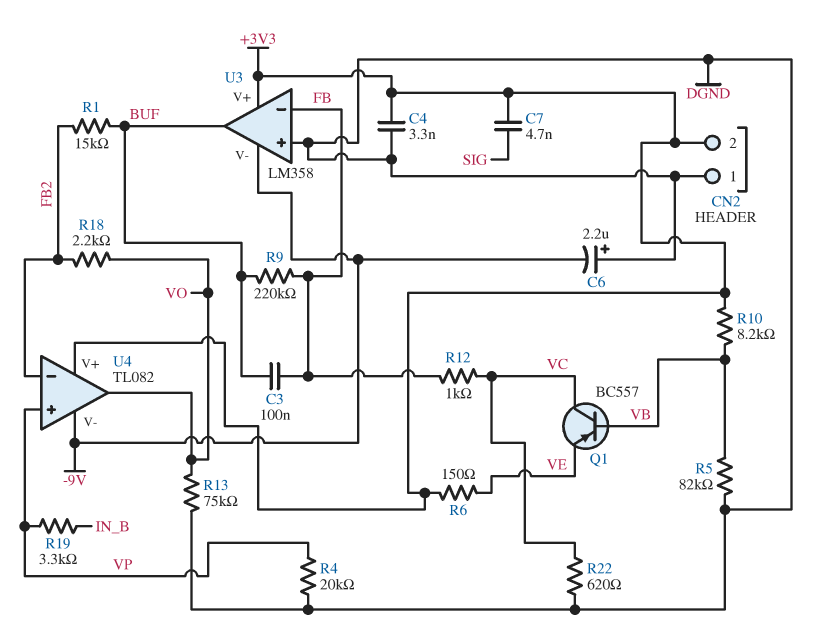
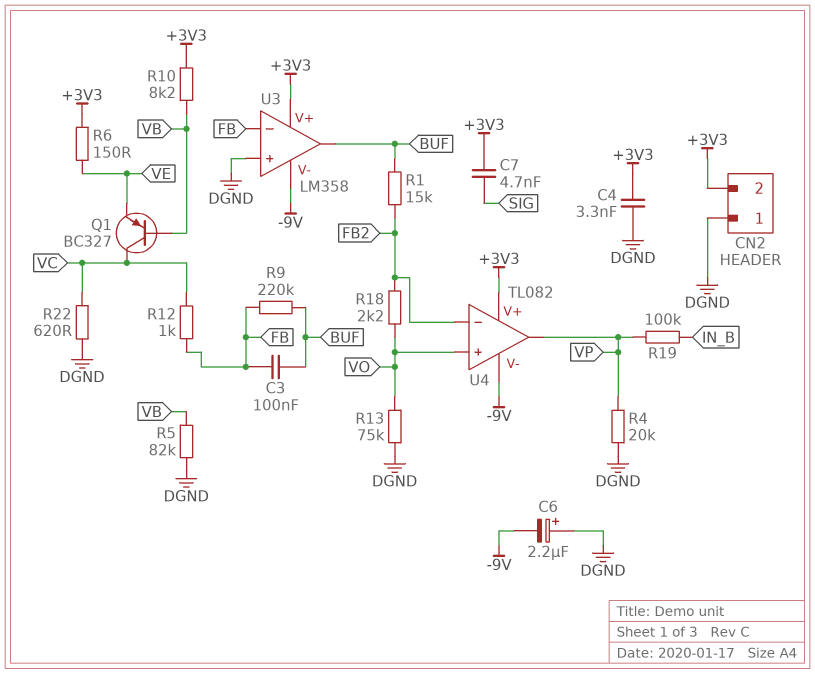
Q1: PNP BC557 (B VB, C VC, E VE) -> PNP BC327 (B VB, C VC, E VE)
R19: 3.3k (IN_B, VP) -> 100k (IN_B, VP)
U4 pin in+: VP -> VO
U4 pin out: VO -> VP

